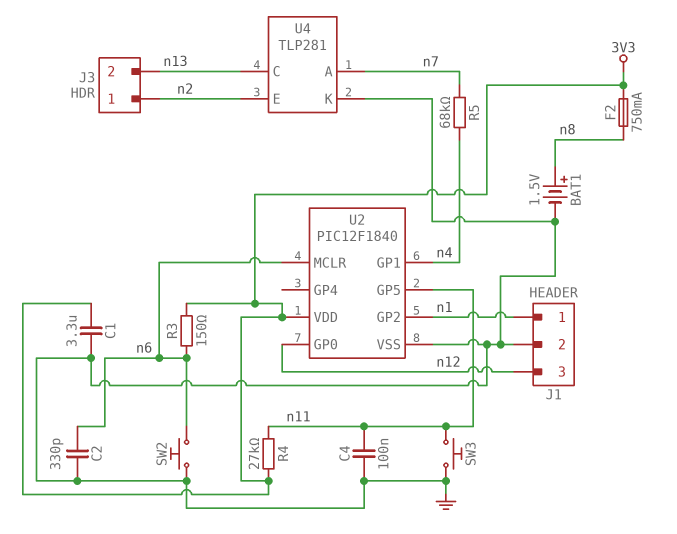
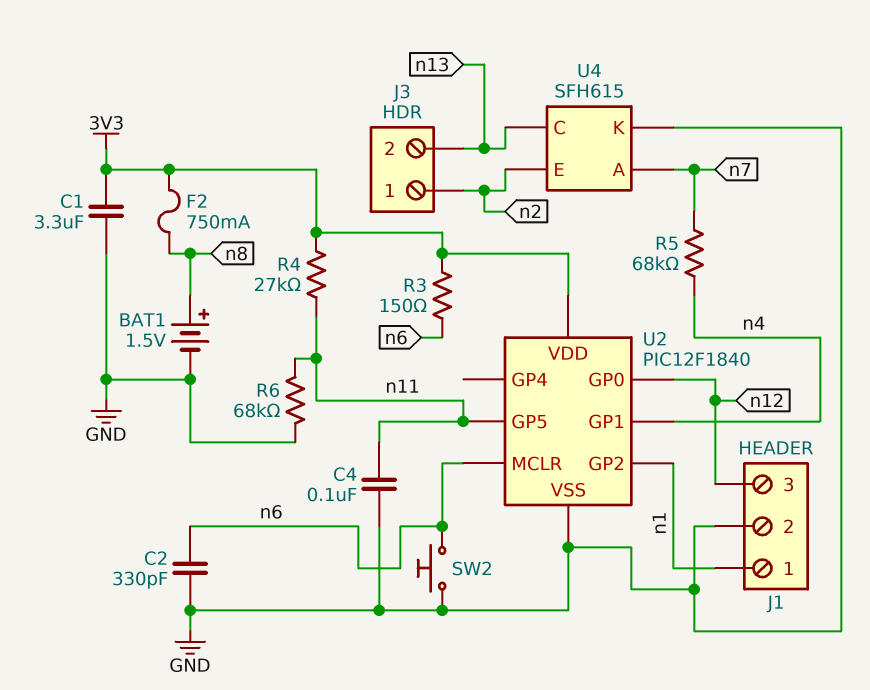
R6: none -> 68k (GND, n11)
SW3: button (GND, n11) -> none
U4: TLP281 -> SFH615

